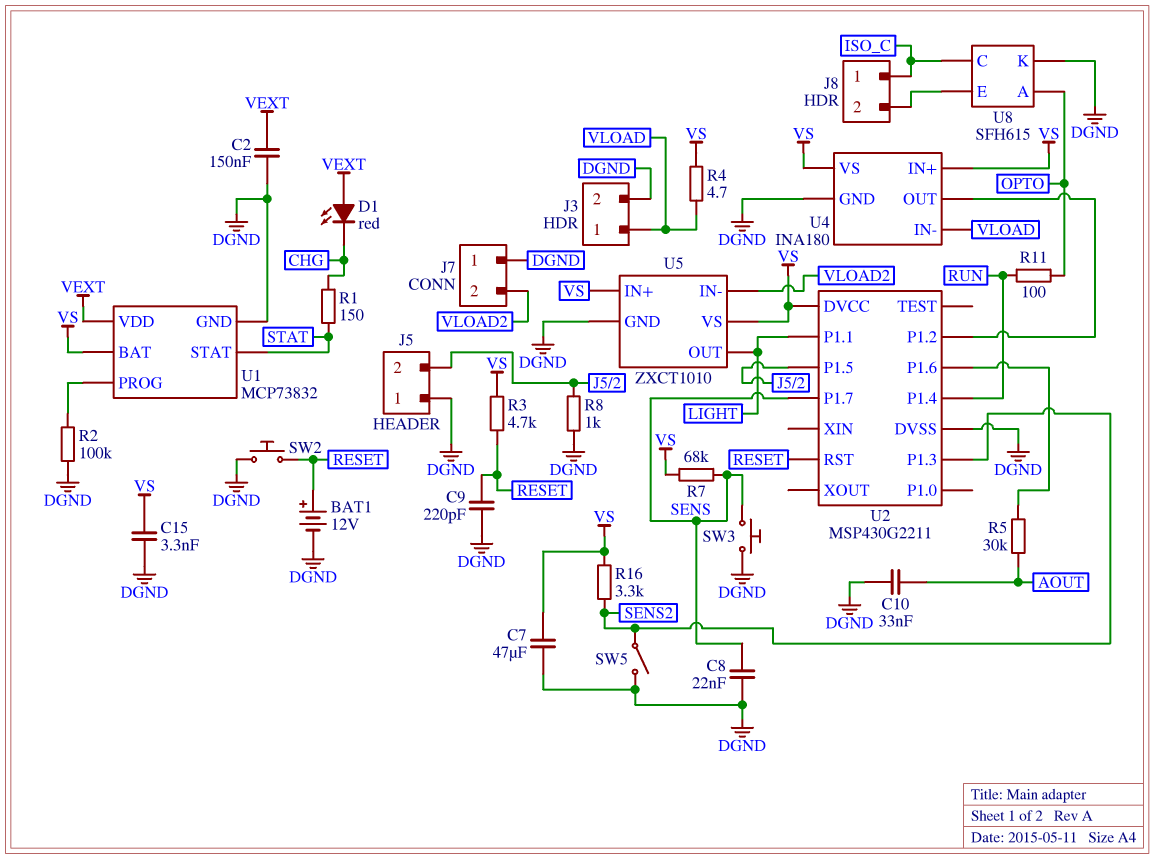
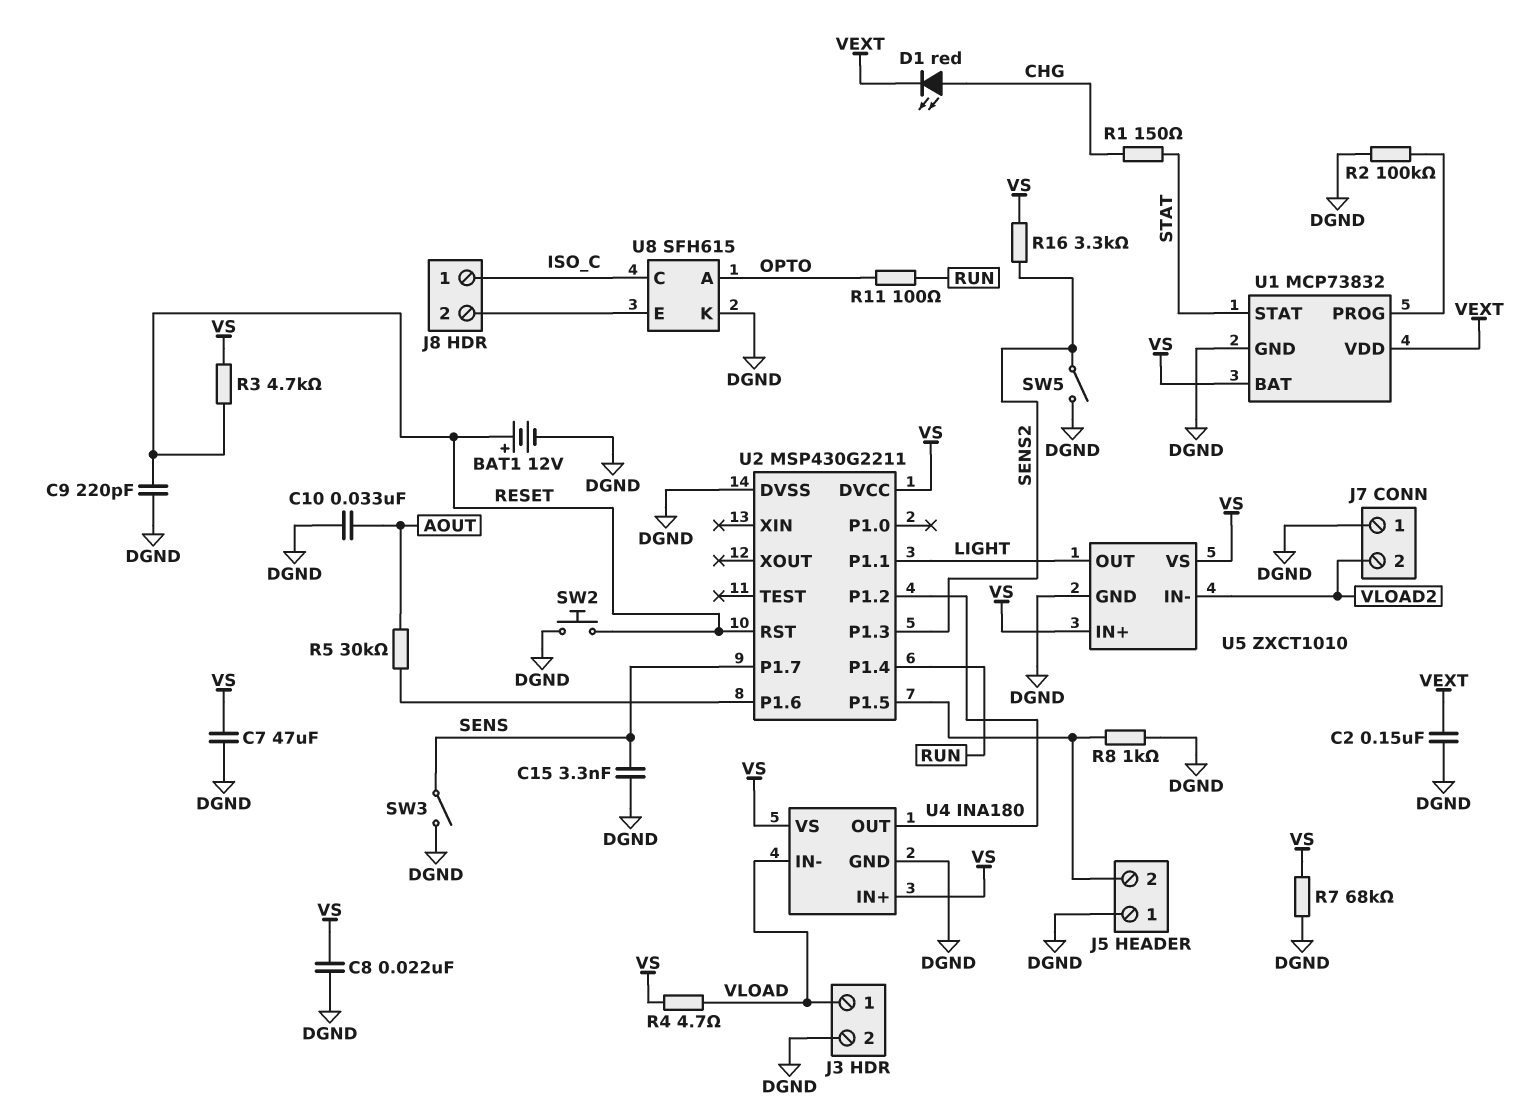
C8: 22nF (DGND, SENS) -> 22nF (DGND, VS)
C15: 3.3nF (DGND, VS) -> 3.3nF (DGND, SENS)
D1: LED red (A VEXT, K CHG) -> LED red (A CHG, K VEXT)
R7: 68k (SENS, VS) -> 68k (DGND, VS)
SW3: button (DGND, SENS) -> switch (DGND, SENS)

